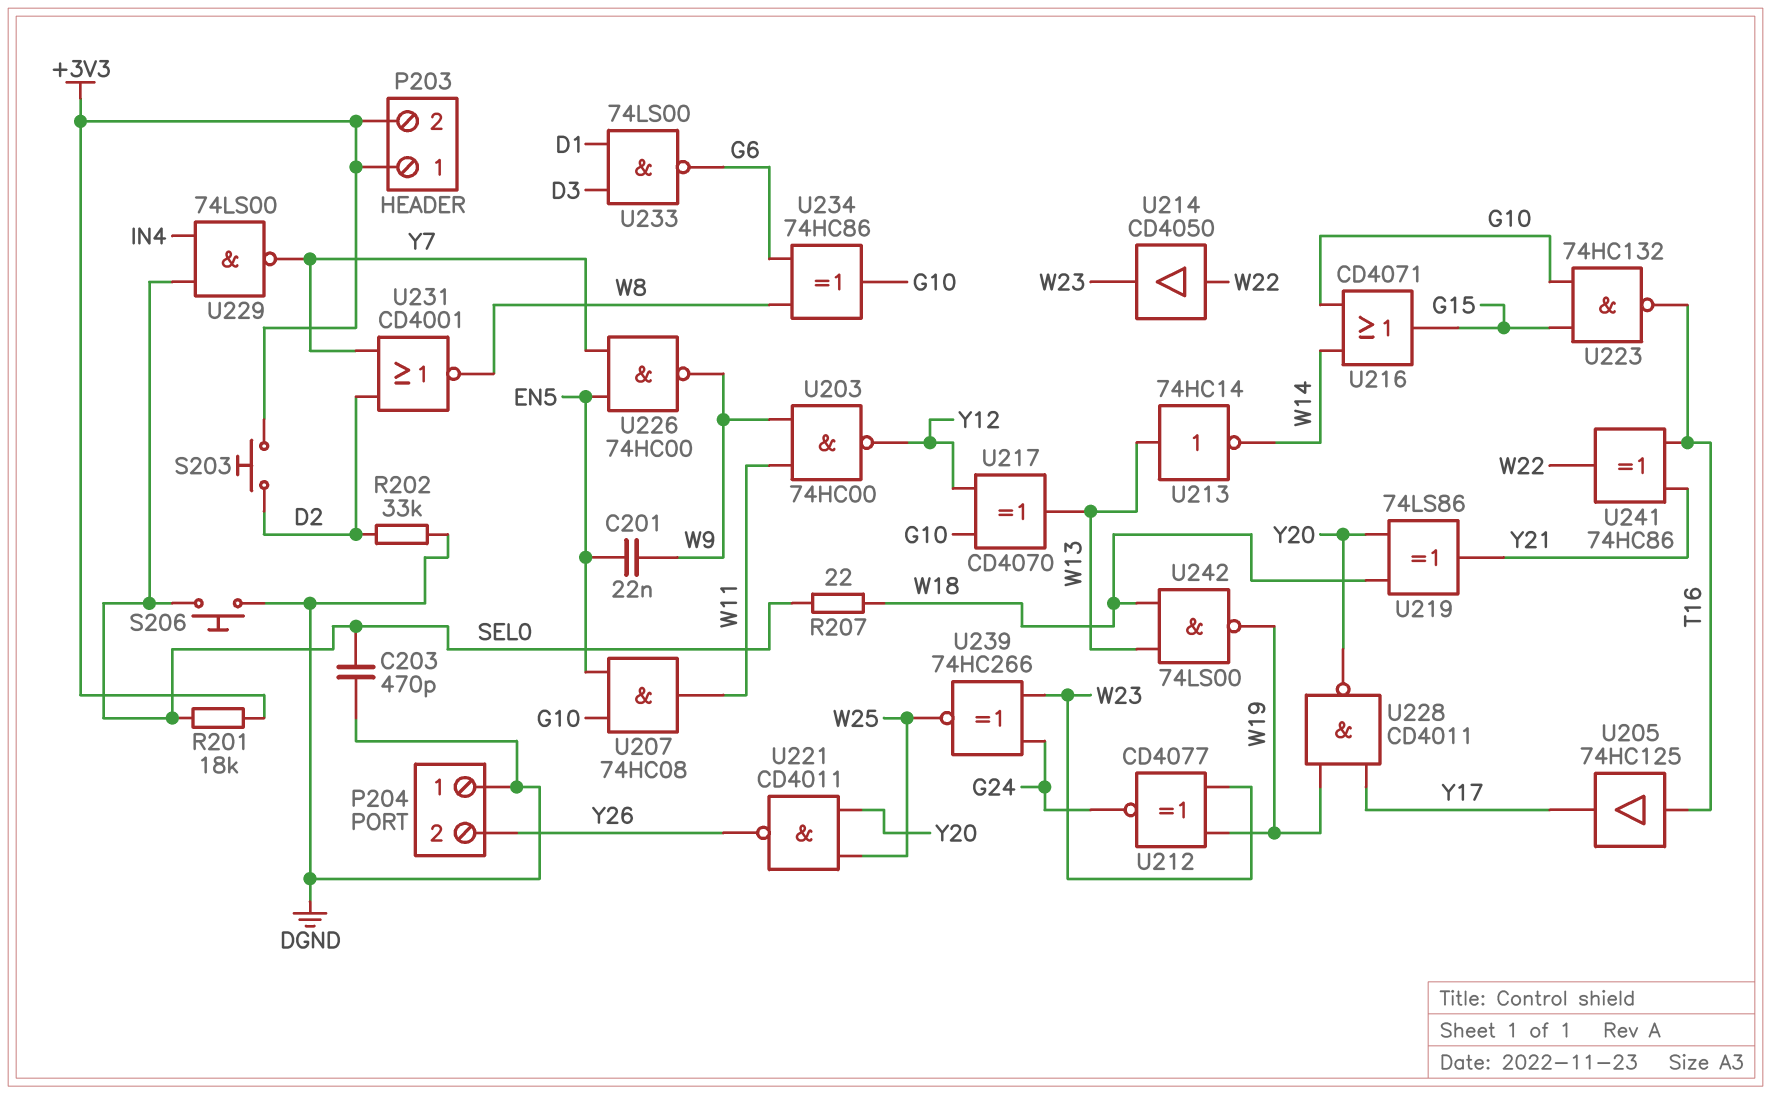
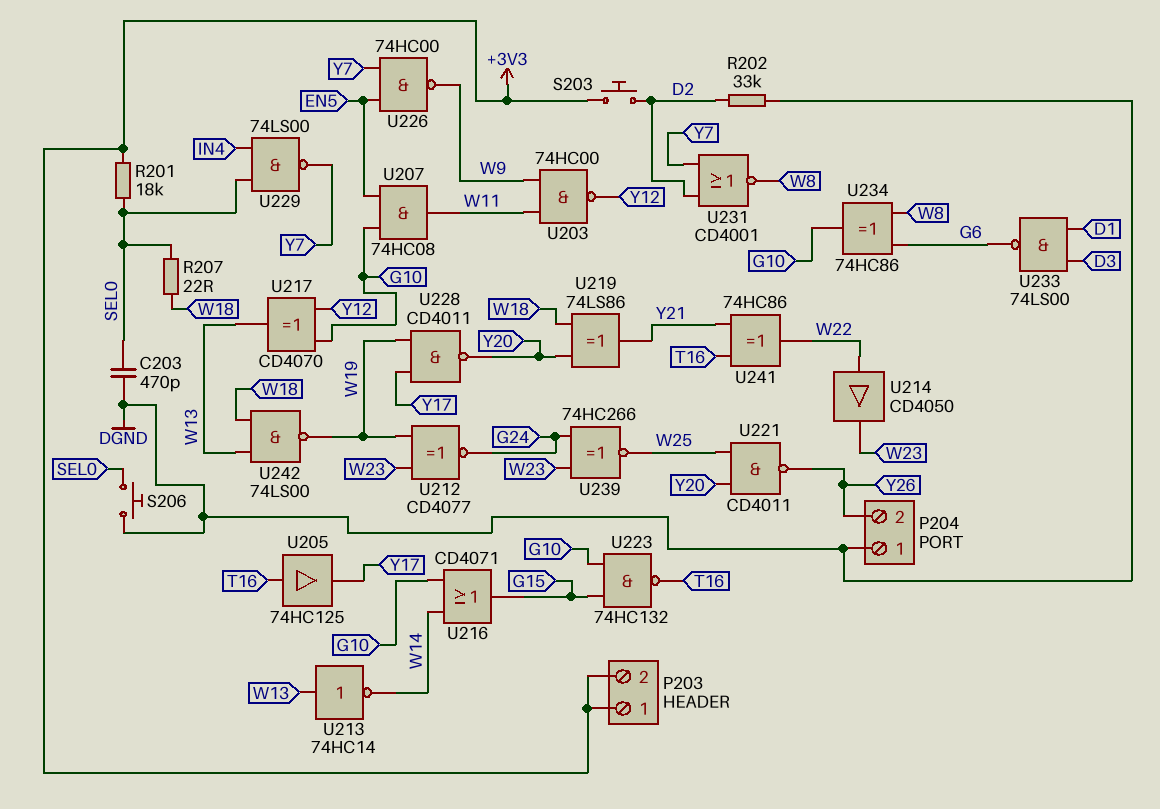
C201: 22nF (EN5, W9) -> none

